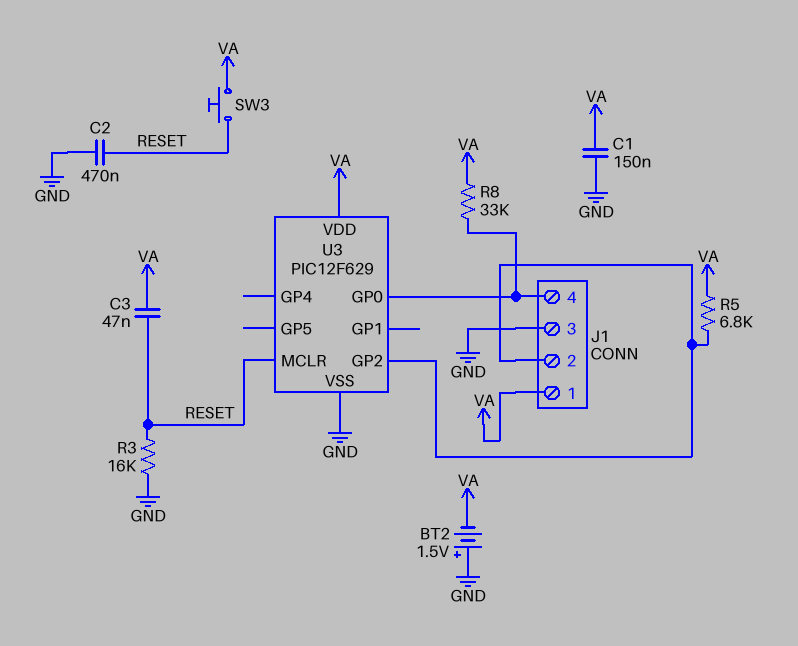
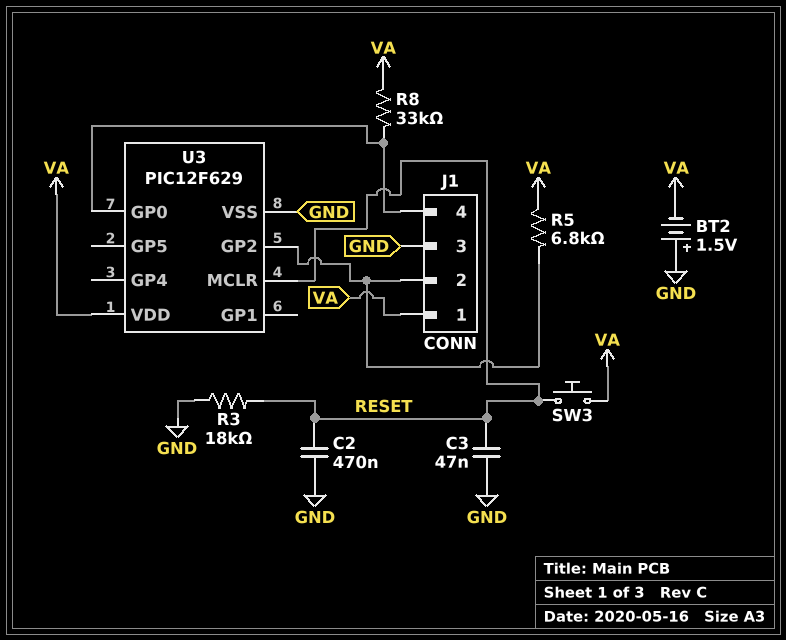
C1: 150nF (GND, VA) -> none
C3: 47nF (RESET, VA) -> 47nF (GND, RESET)
R3: 16k (GND, RESET) -> 18k (GND, RESET)

